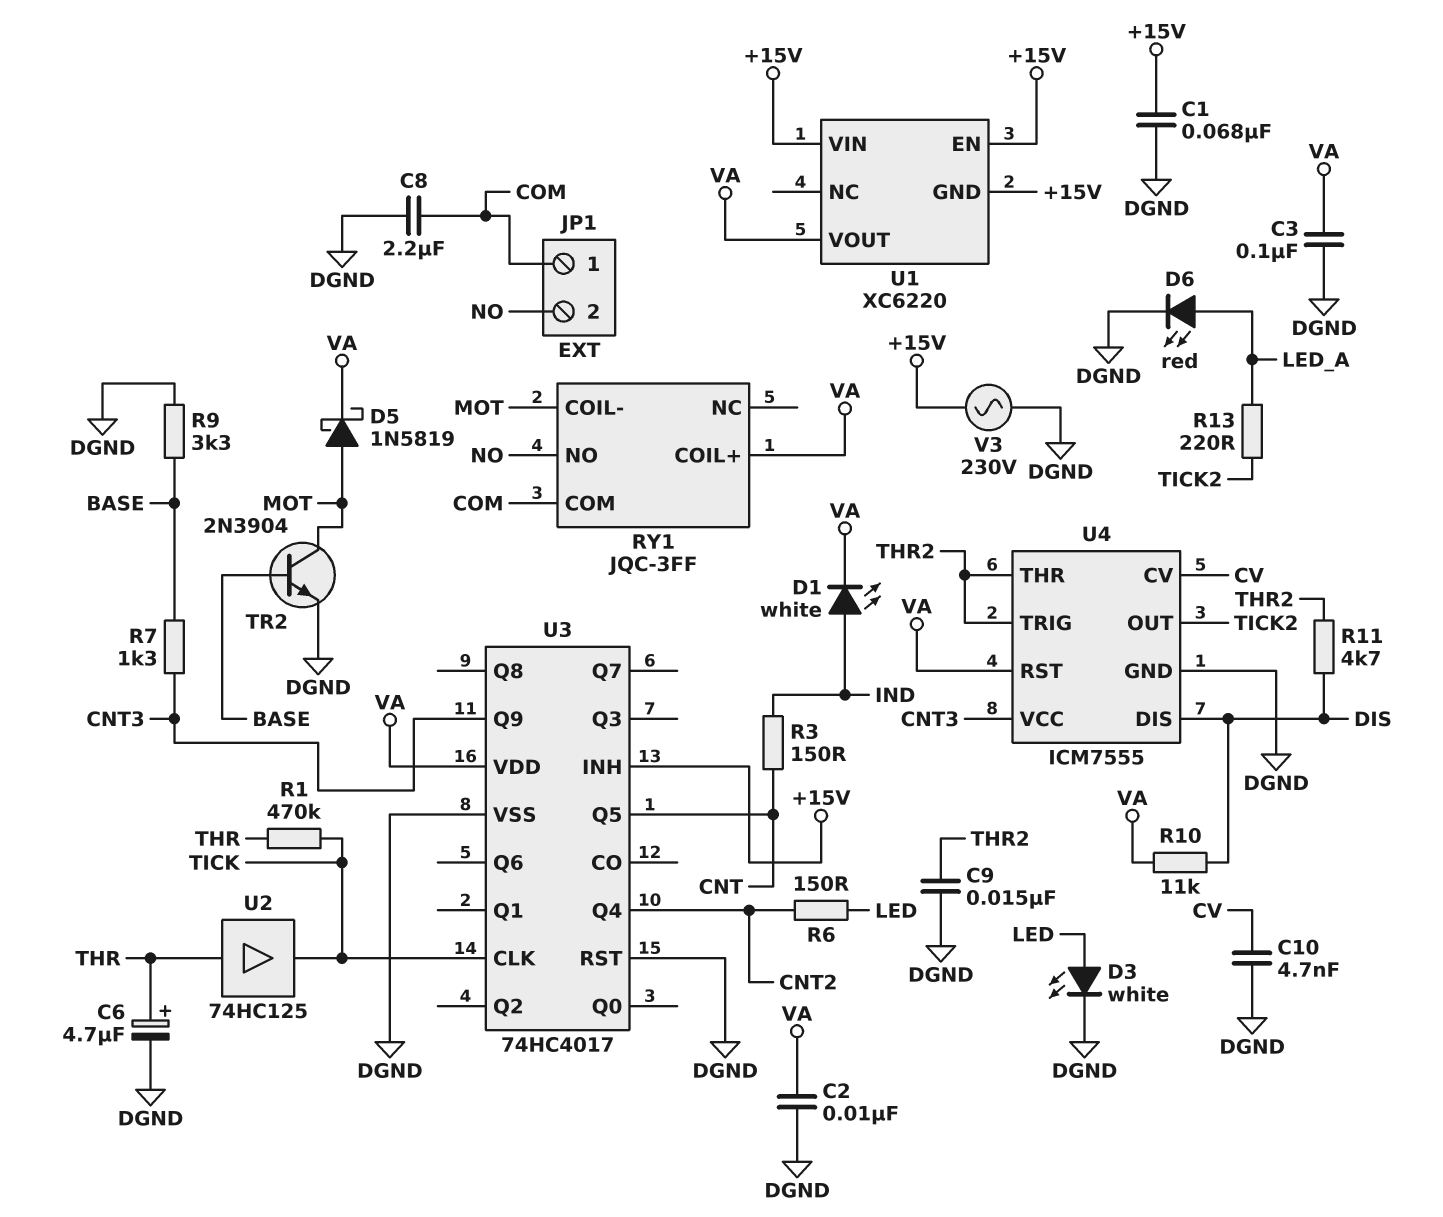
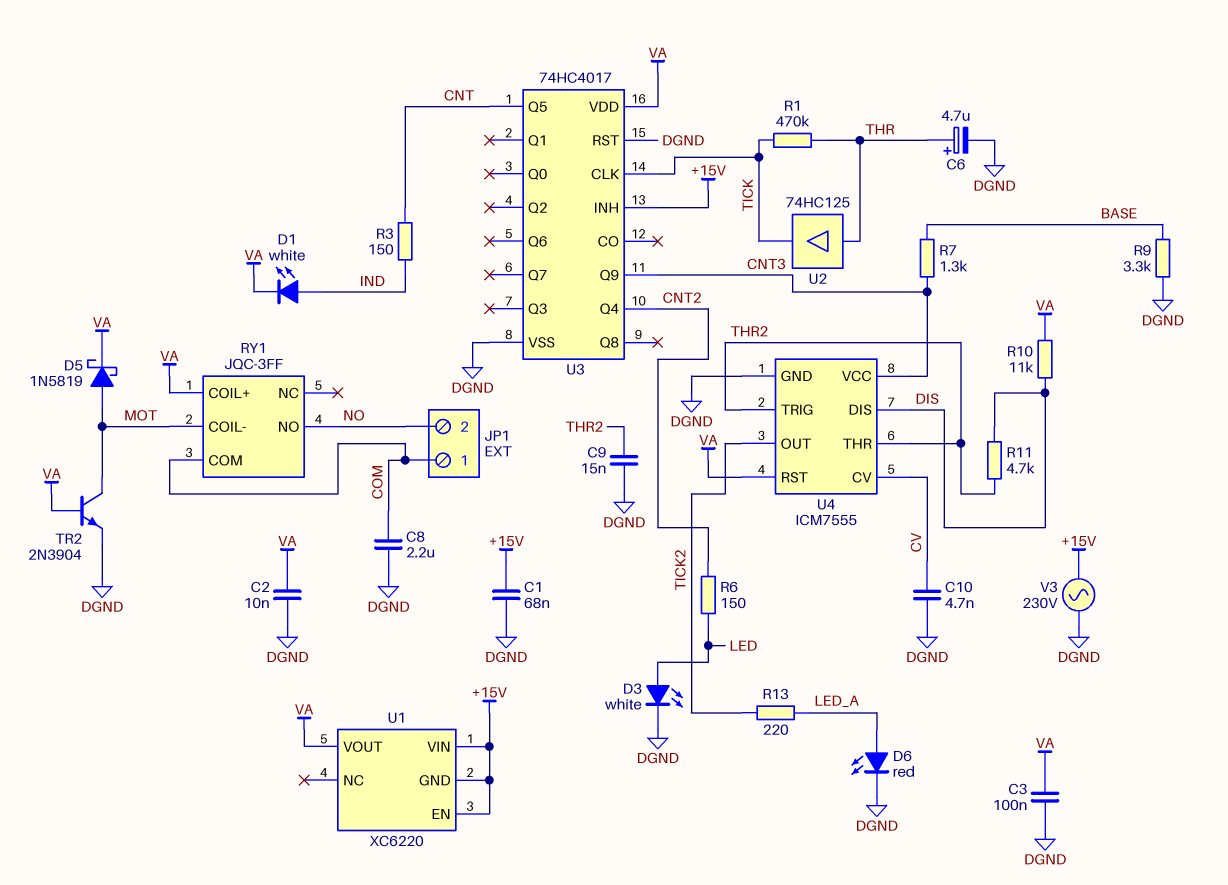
TR2: NPN 2N3904 (B BASE, C MOT, E DGND) -> NPN 2N3904 (B VA, C MOT, E DGND)

